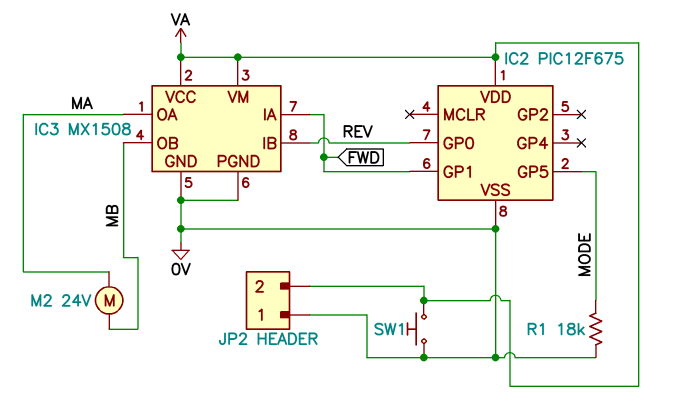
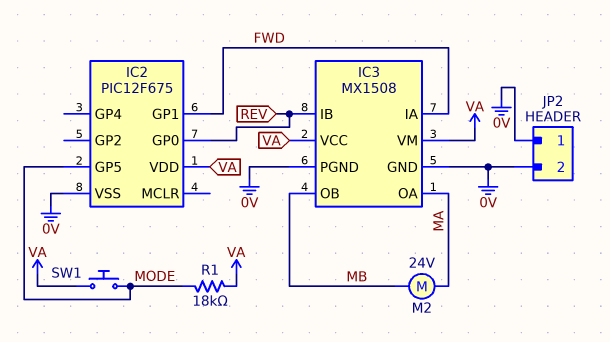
JP2 pin 2: VA -> 0V
R1: 18k (0V, MODE) -> 18k (MODE, VA)
SW1: button (0V, VA) -> button (MODE, VA)

